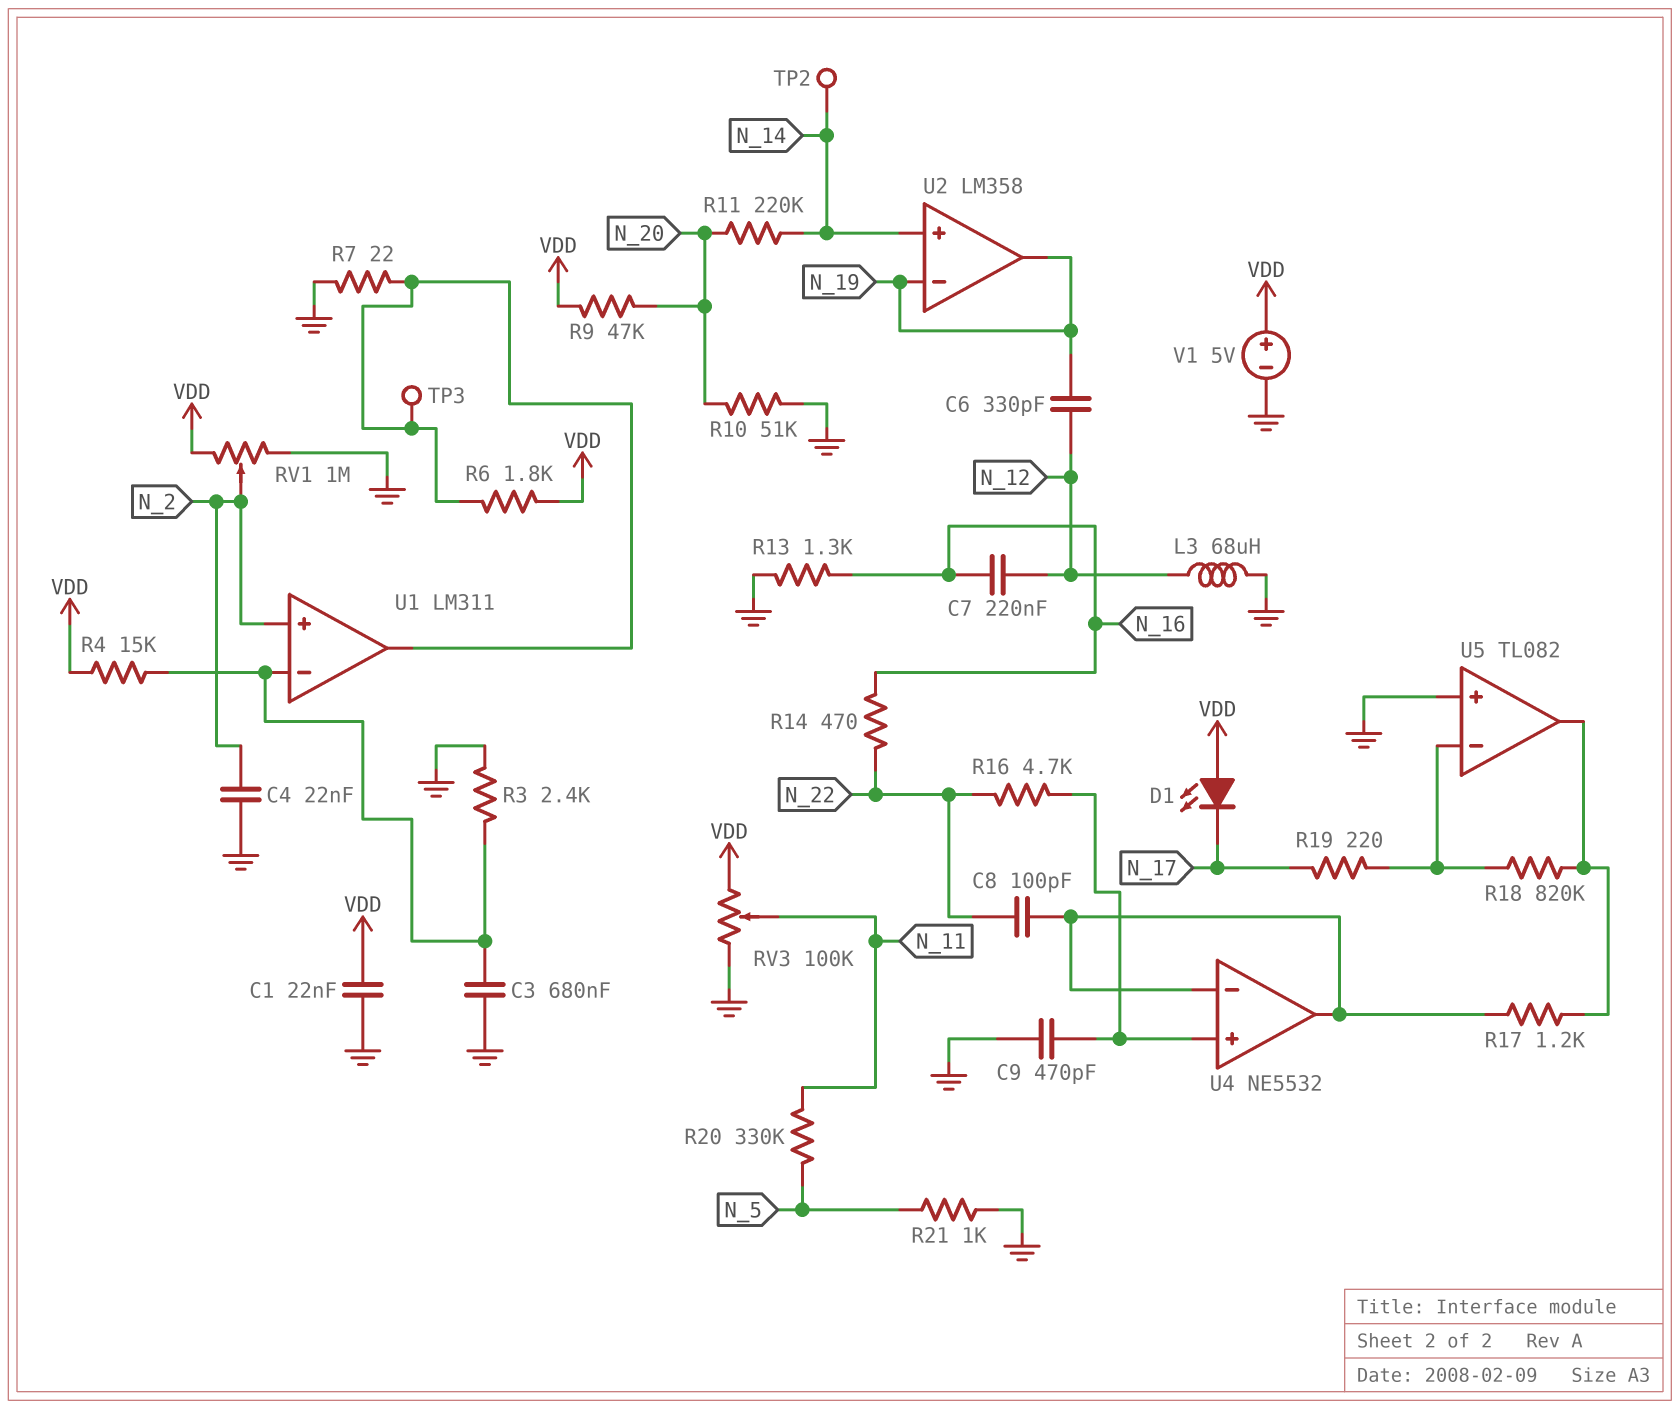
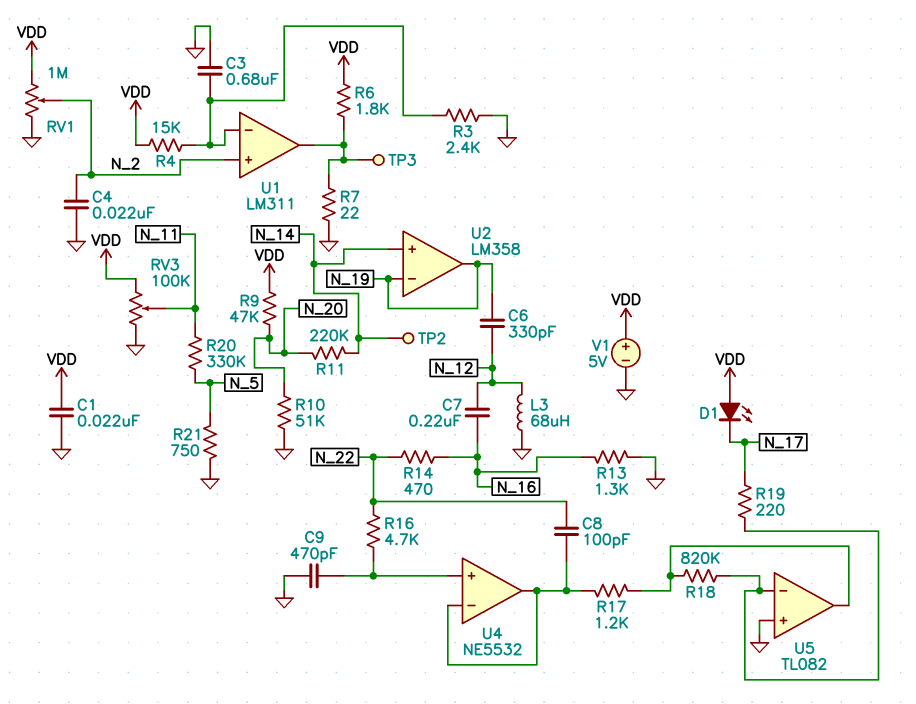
R21: 1k (GND, N_5) -> 750 (GND, N_5)

